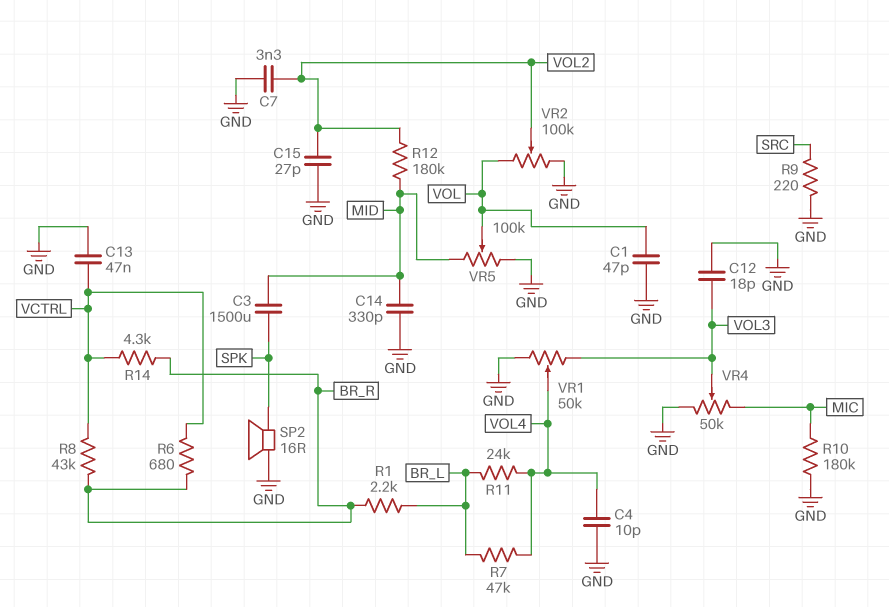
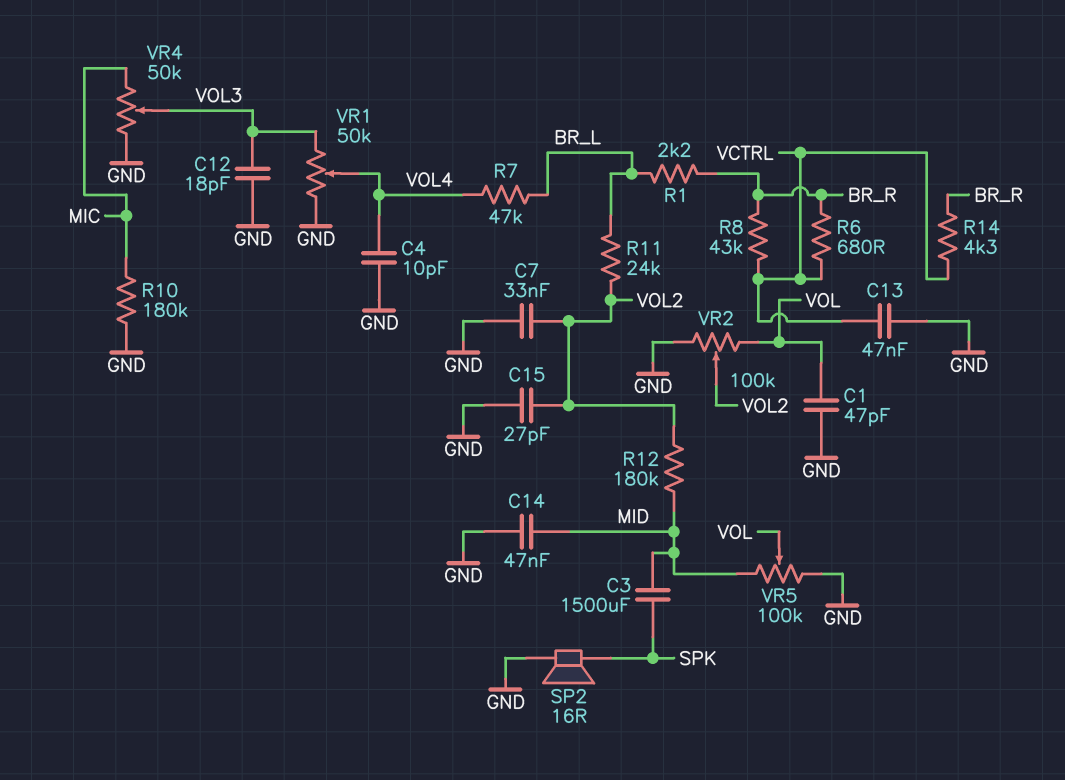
C7: 3.3nF (GND, VOL2) -> 33nF (GND, VOL2)
C14: 330pF (GND, MID) -> 47nF (GND, MID)
R9: 220 (GND, SRC) -> none
R11: 24k (BR_L, VOL4) -> 24k (BR_L, VOL2)

